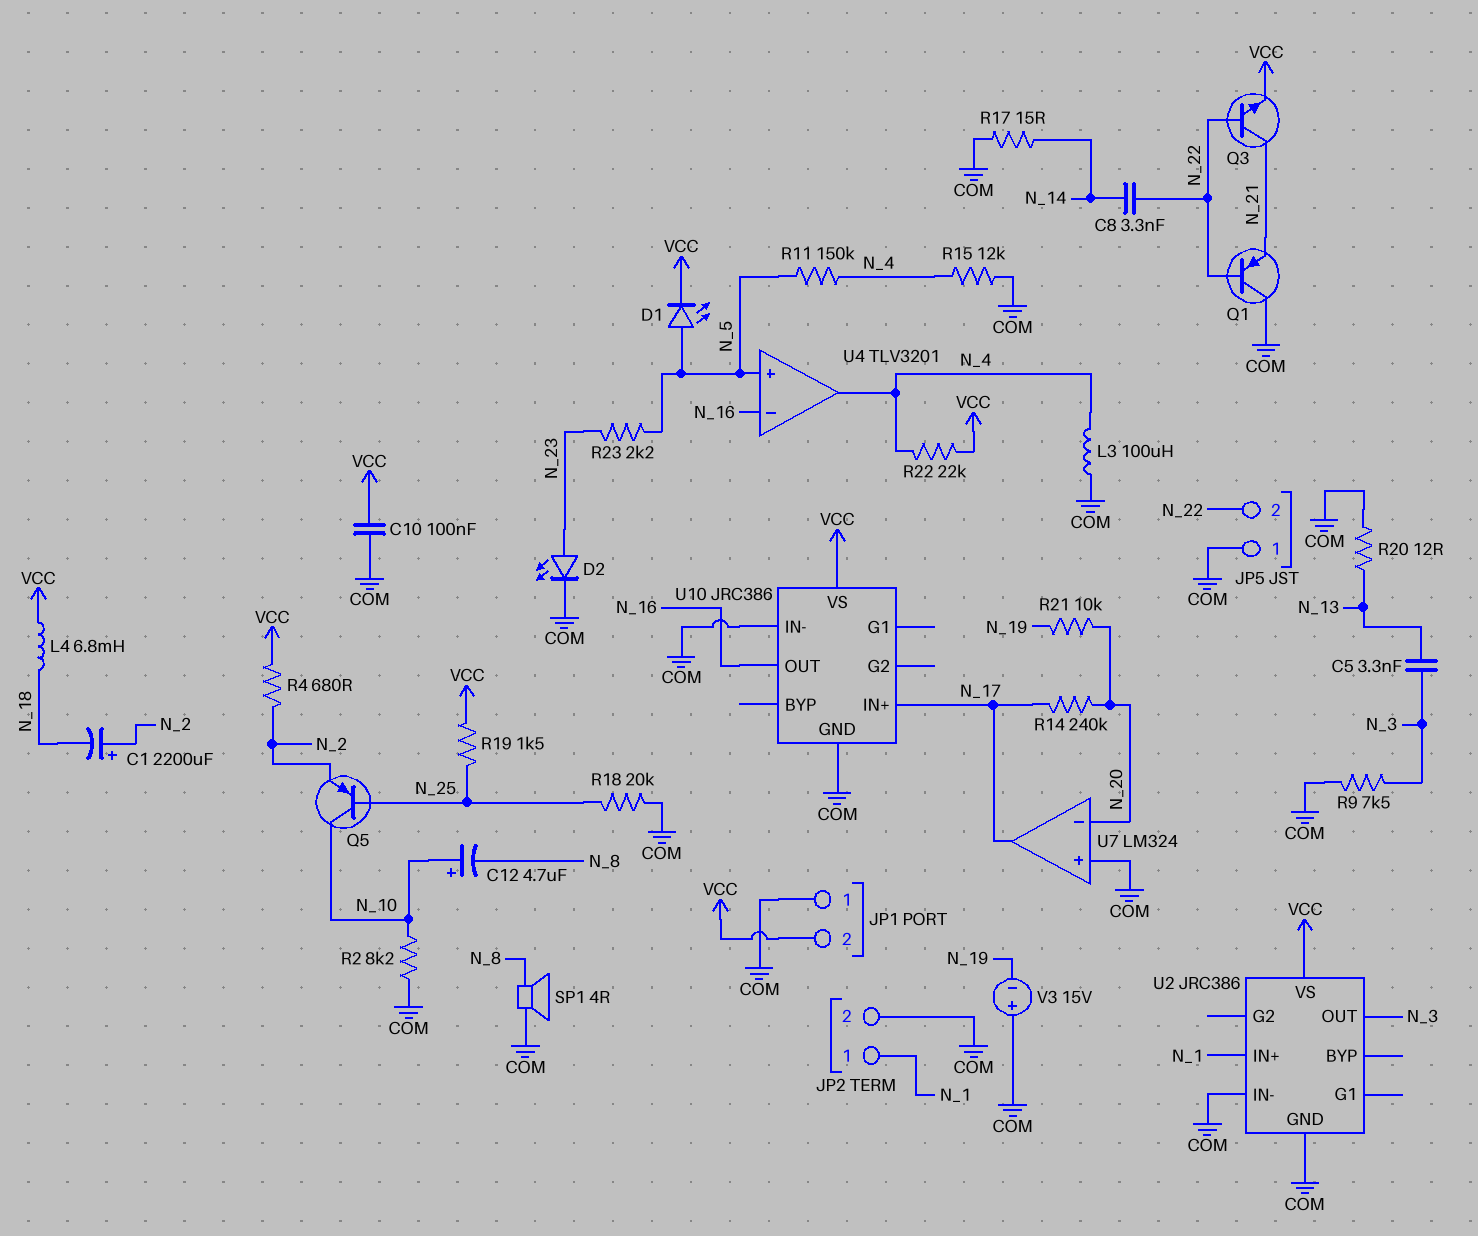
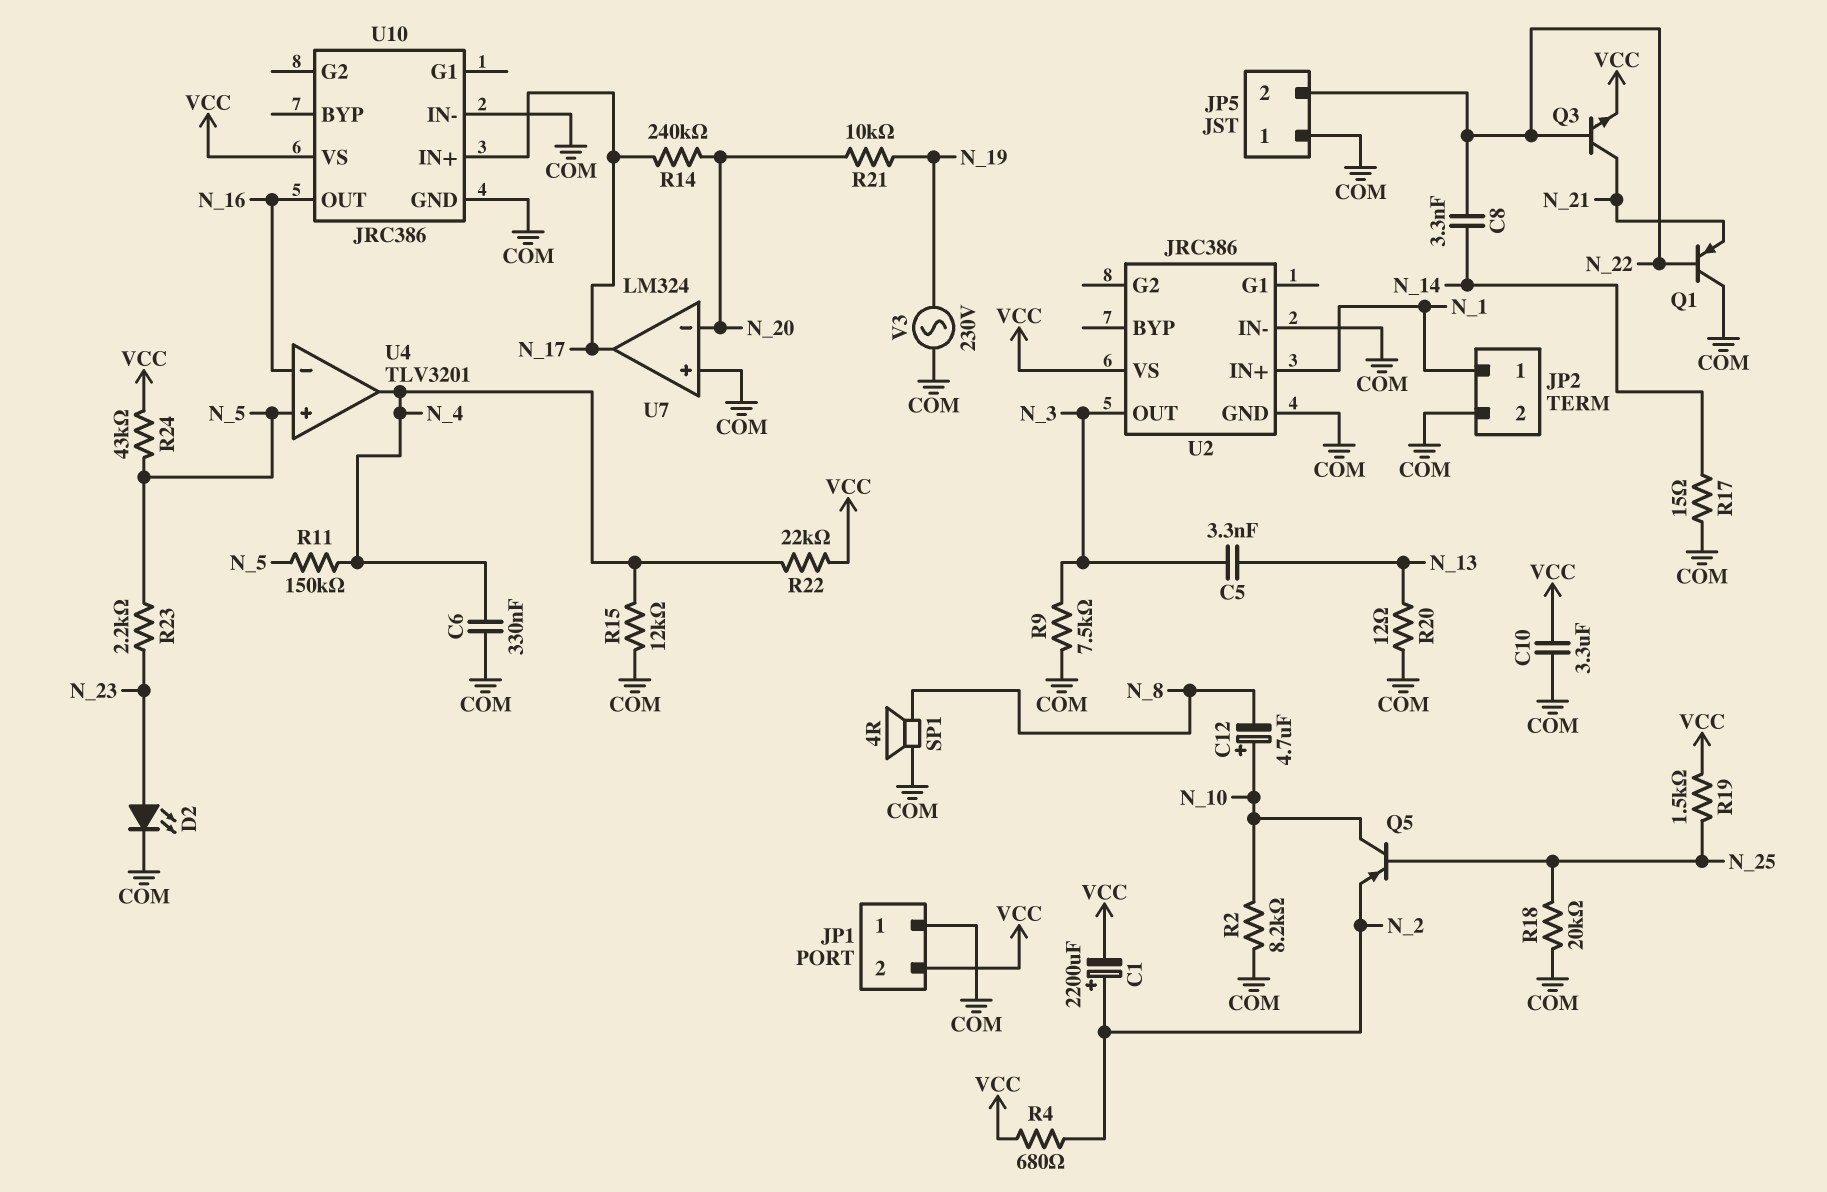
C1: 2200uF (plus N_2, minus N_18) -> 2200uF (plus N_2, minus VCC)
C6: none -> 330nF (COM, N_4)
C10: 100nF (COM, VCC) -> 3.3uF (COM, VCC)
D1: LED (A N_5, K VCC) -> none
L3: 100uH (COM, N_4) -> none
L4: 6.8mH (N_18, VCC) -> none
R24: none -> 43k (N_5, VCC)
V3: 15V (plus COM, minus N_19) -> AC 230V (COM, N_19)

